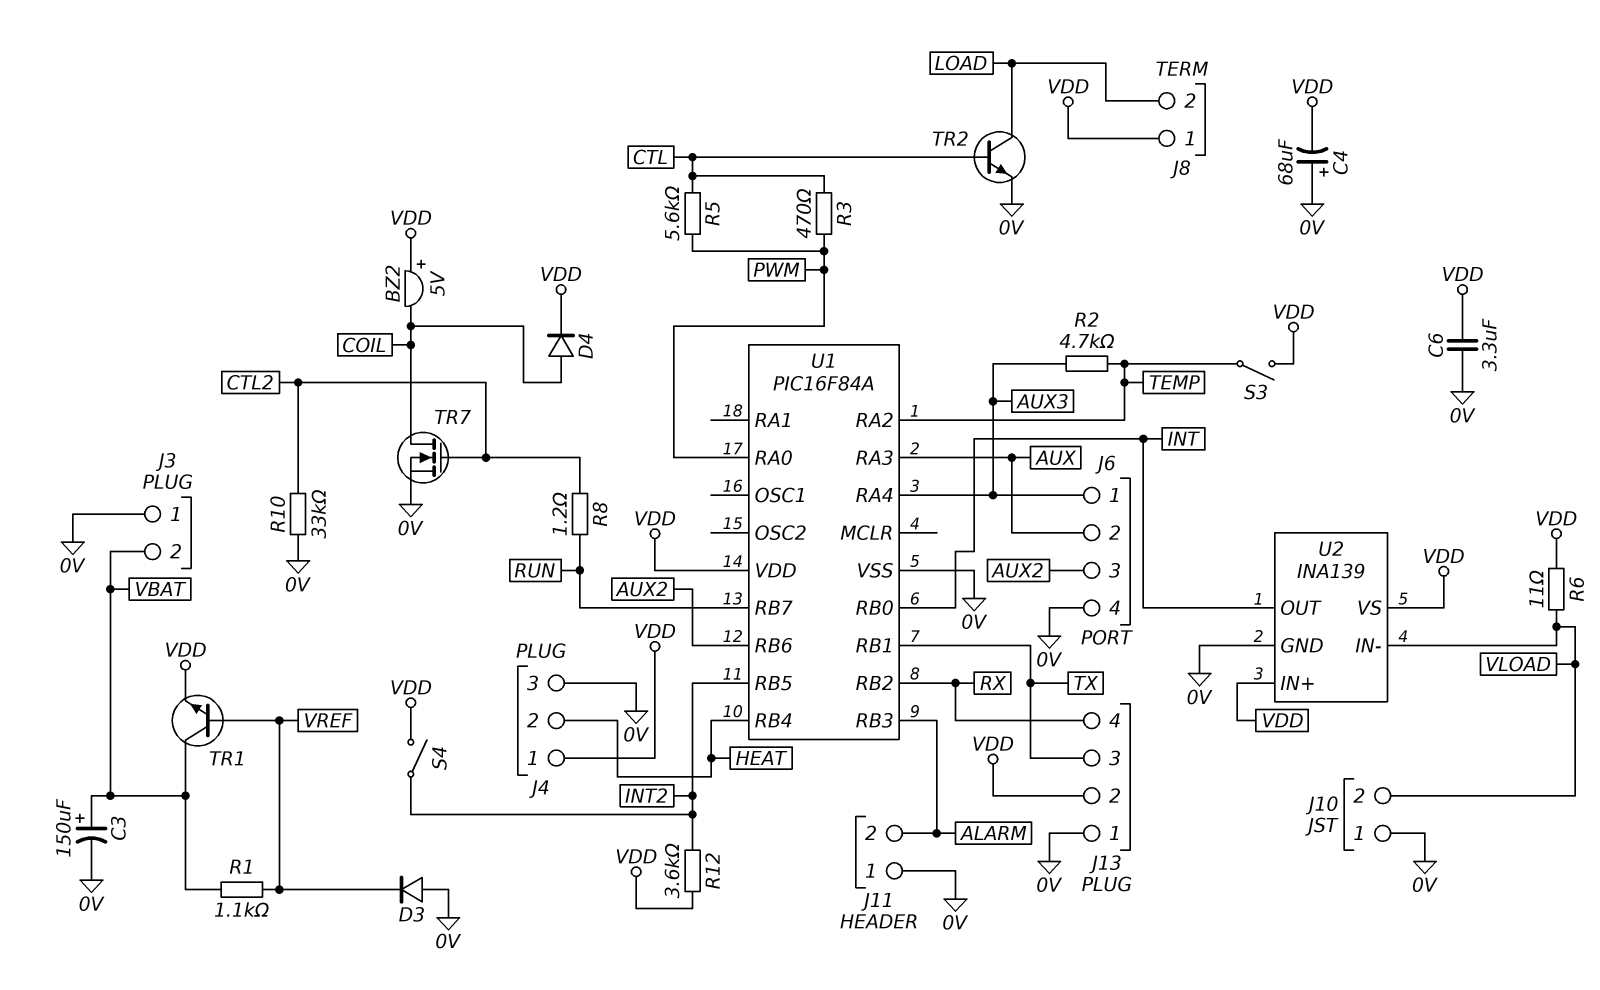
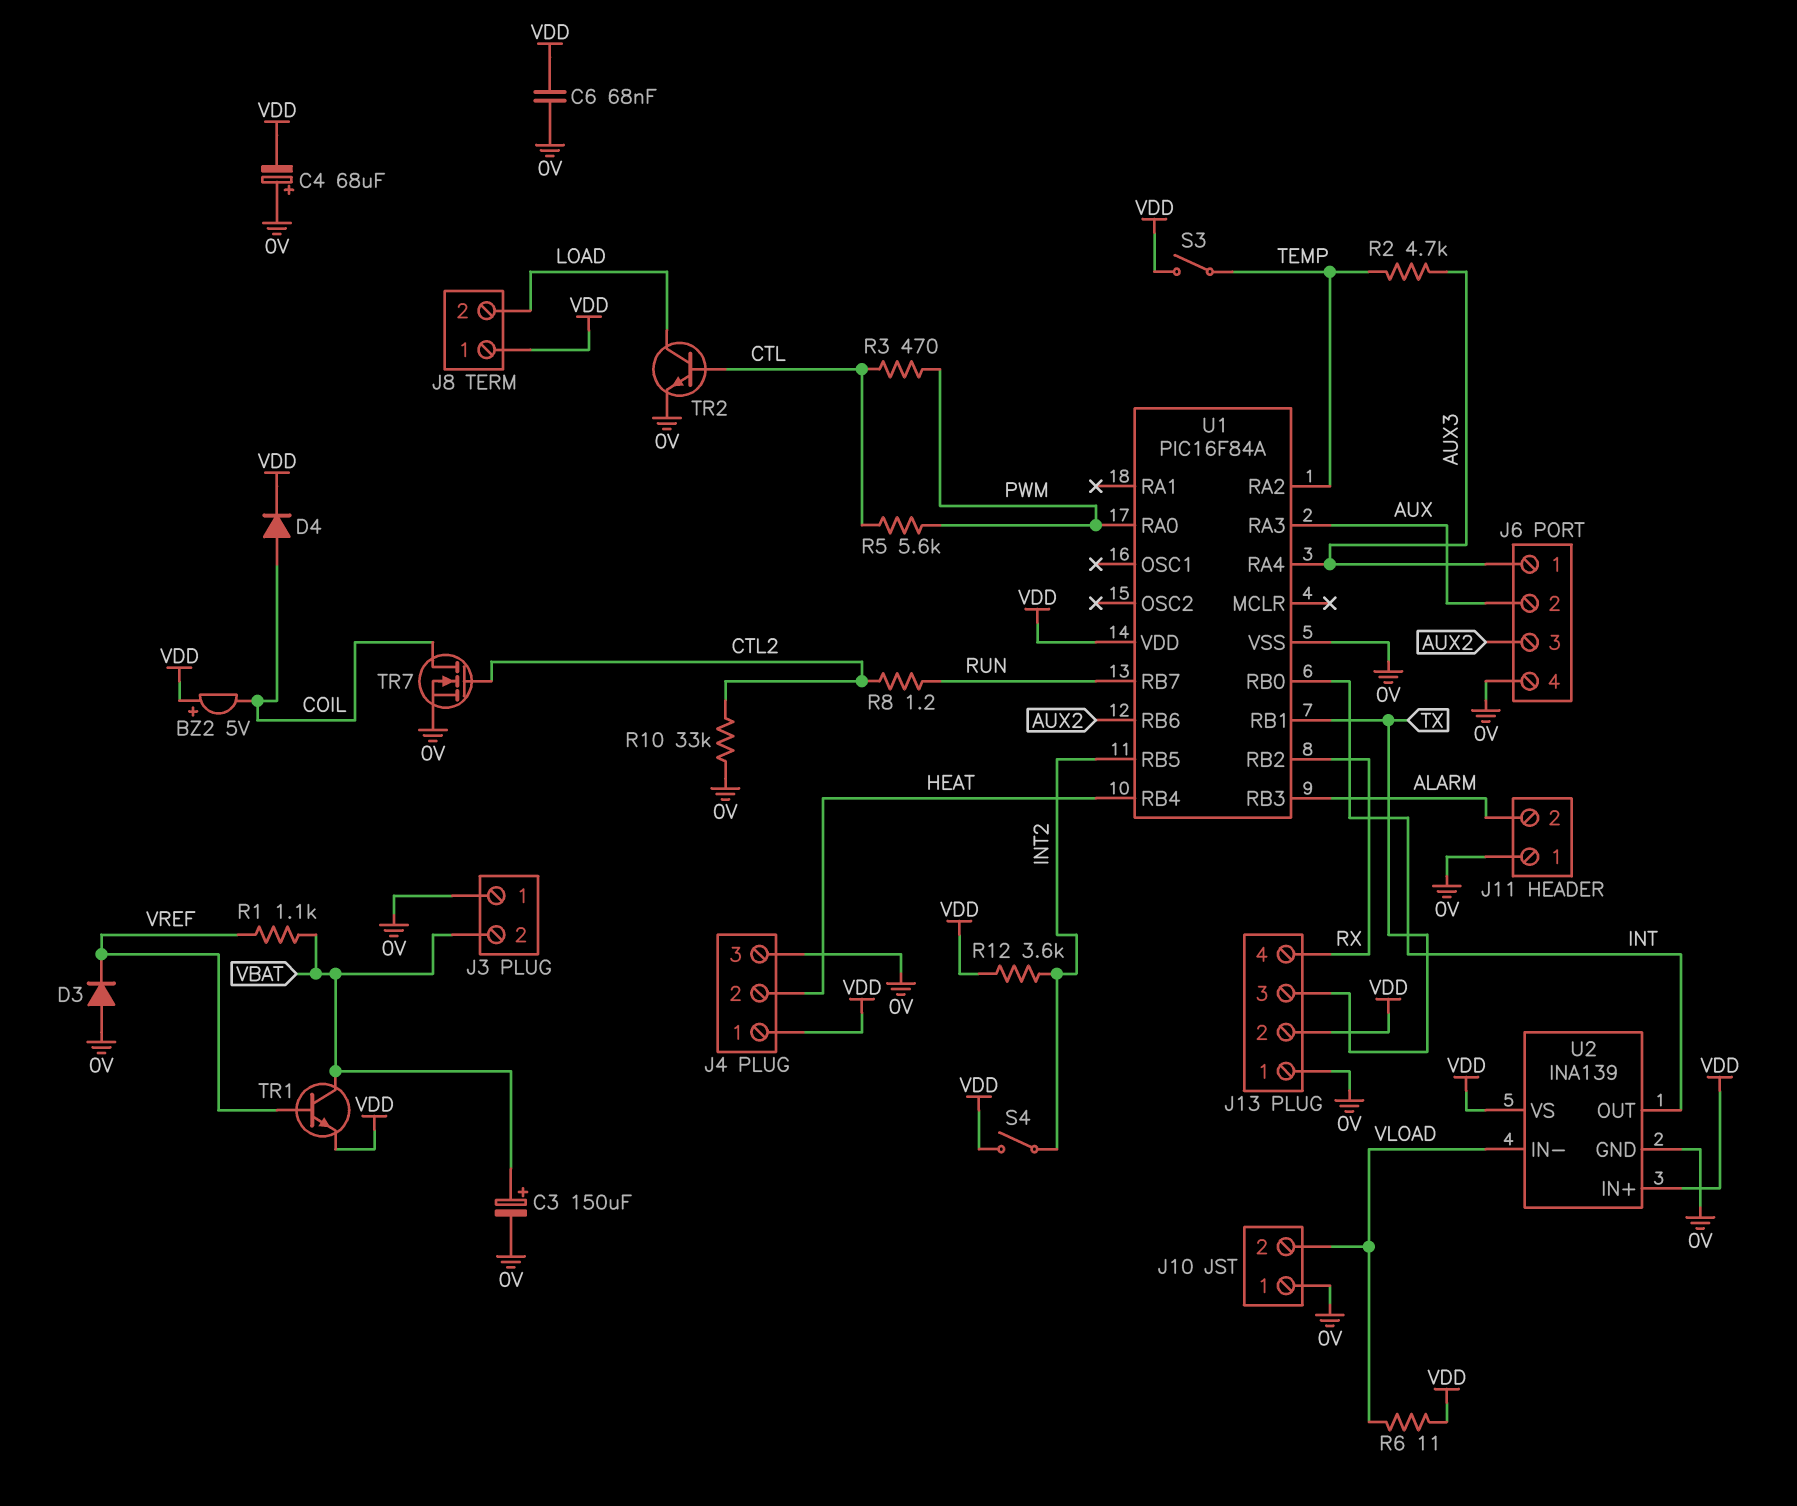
C6: 3.3uF (0V, VDD) -> 68nF (0V, VDD)

